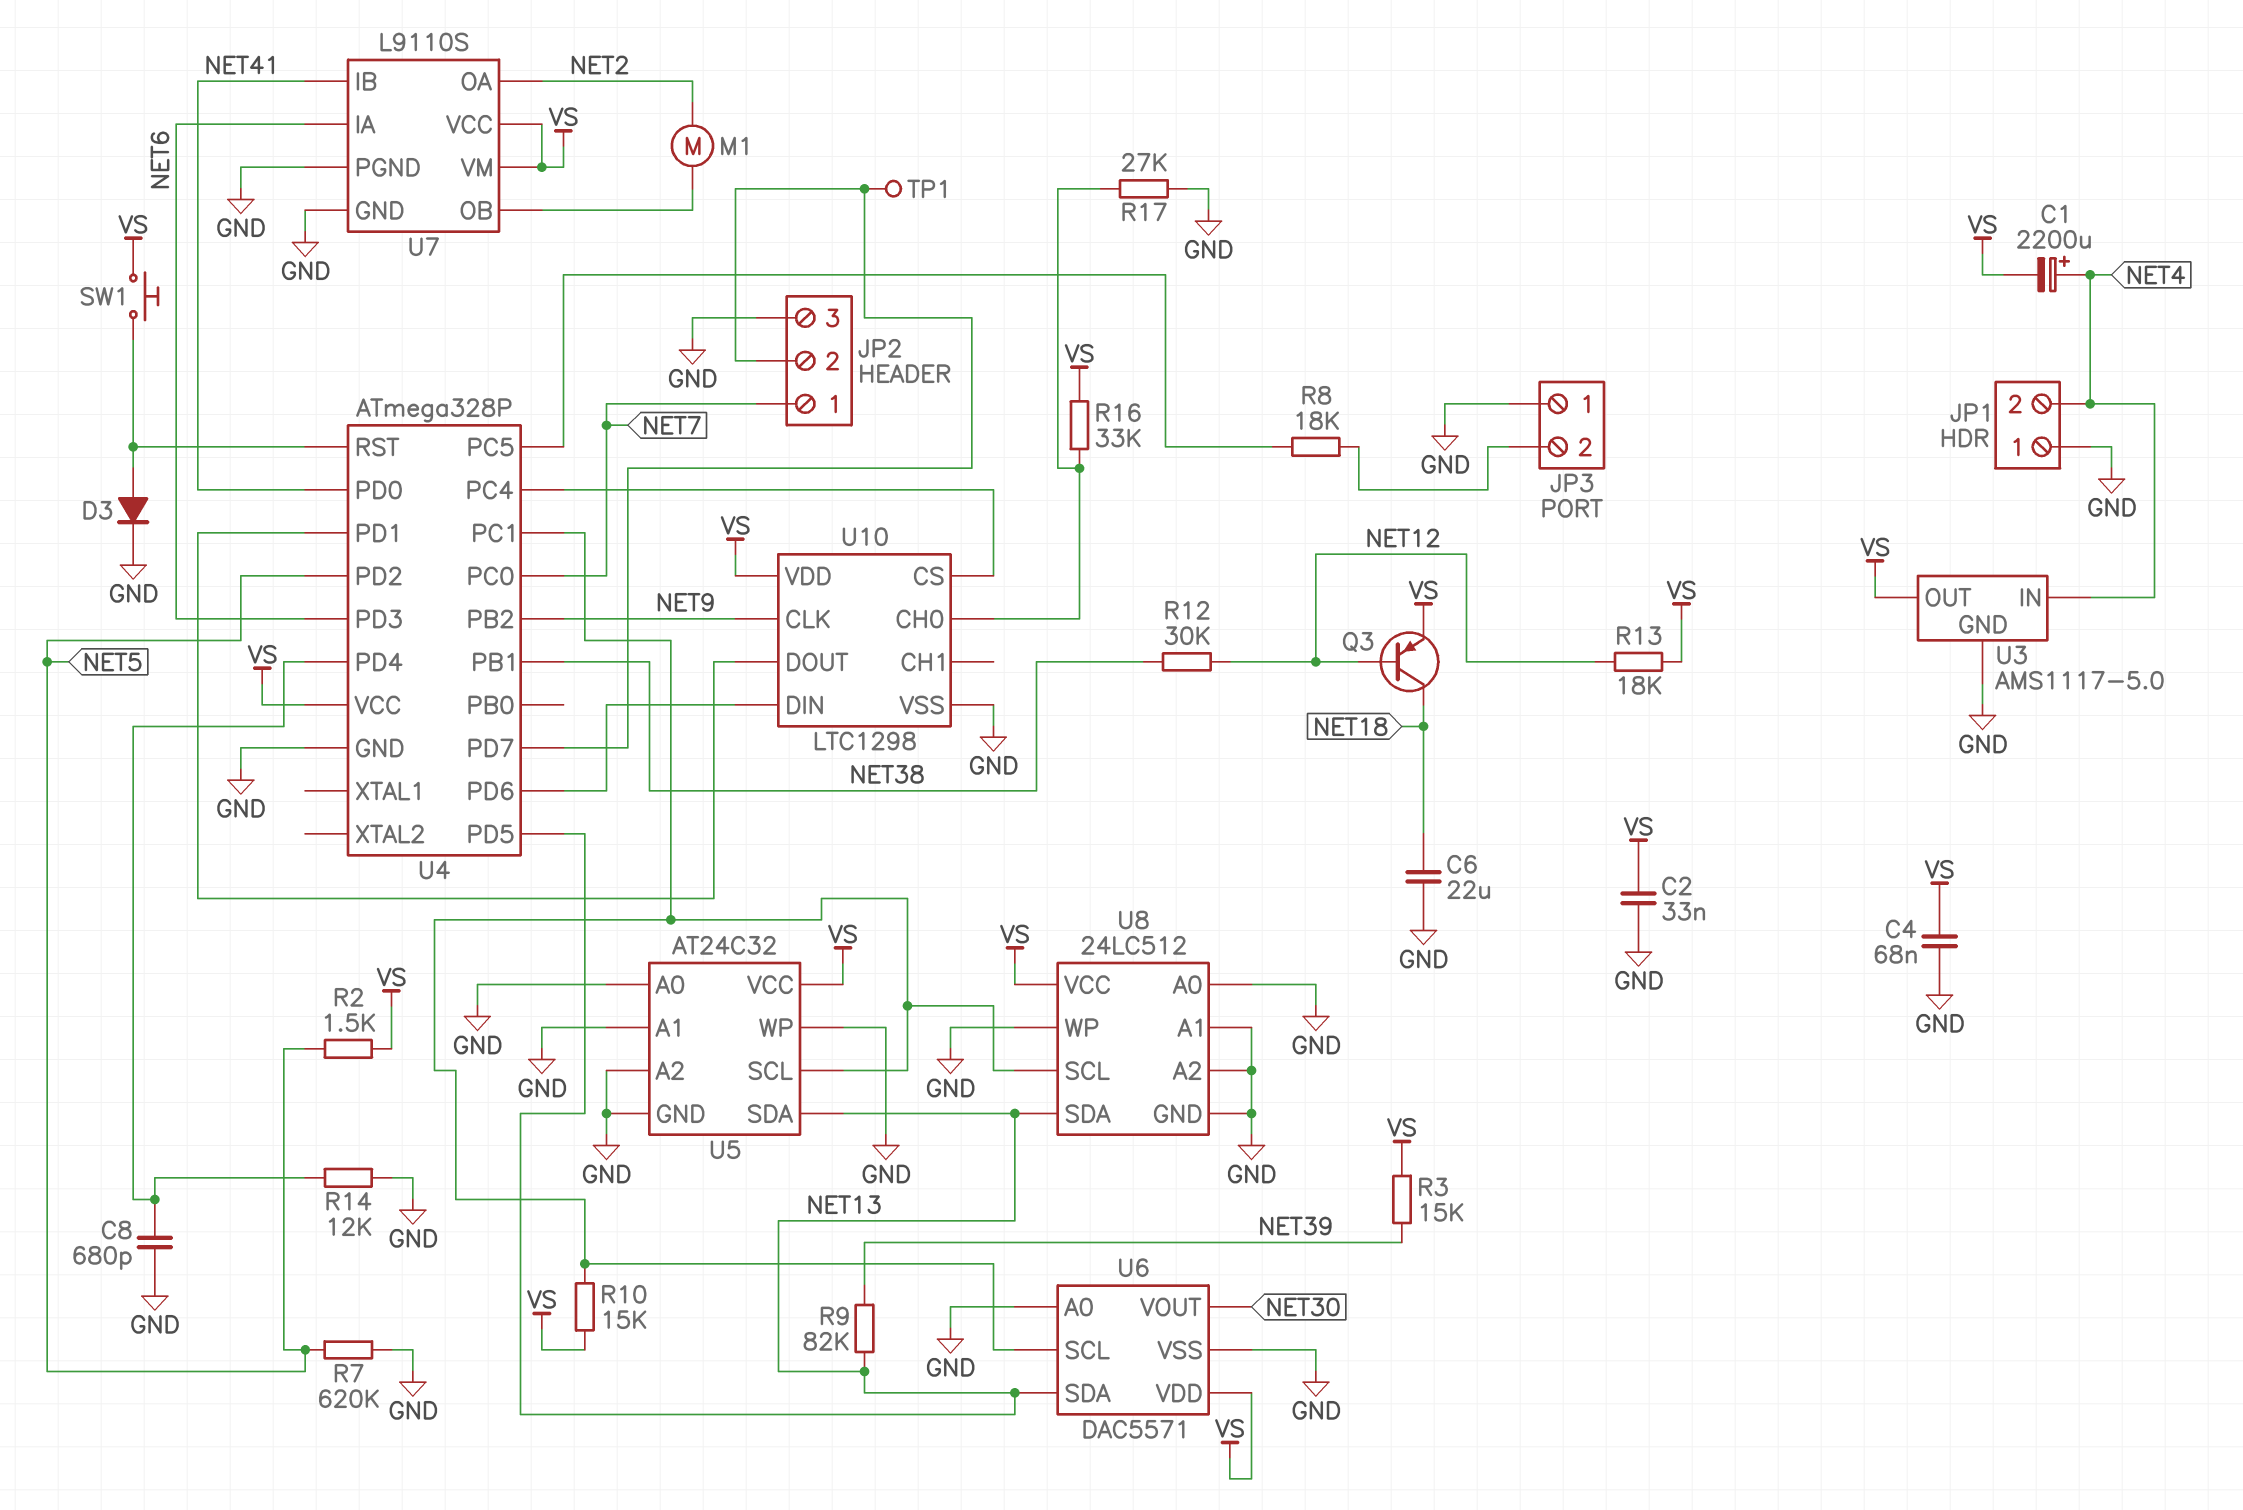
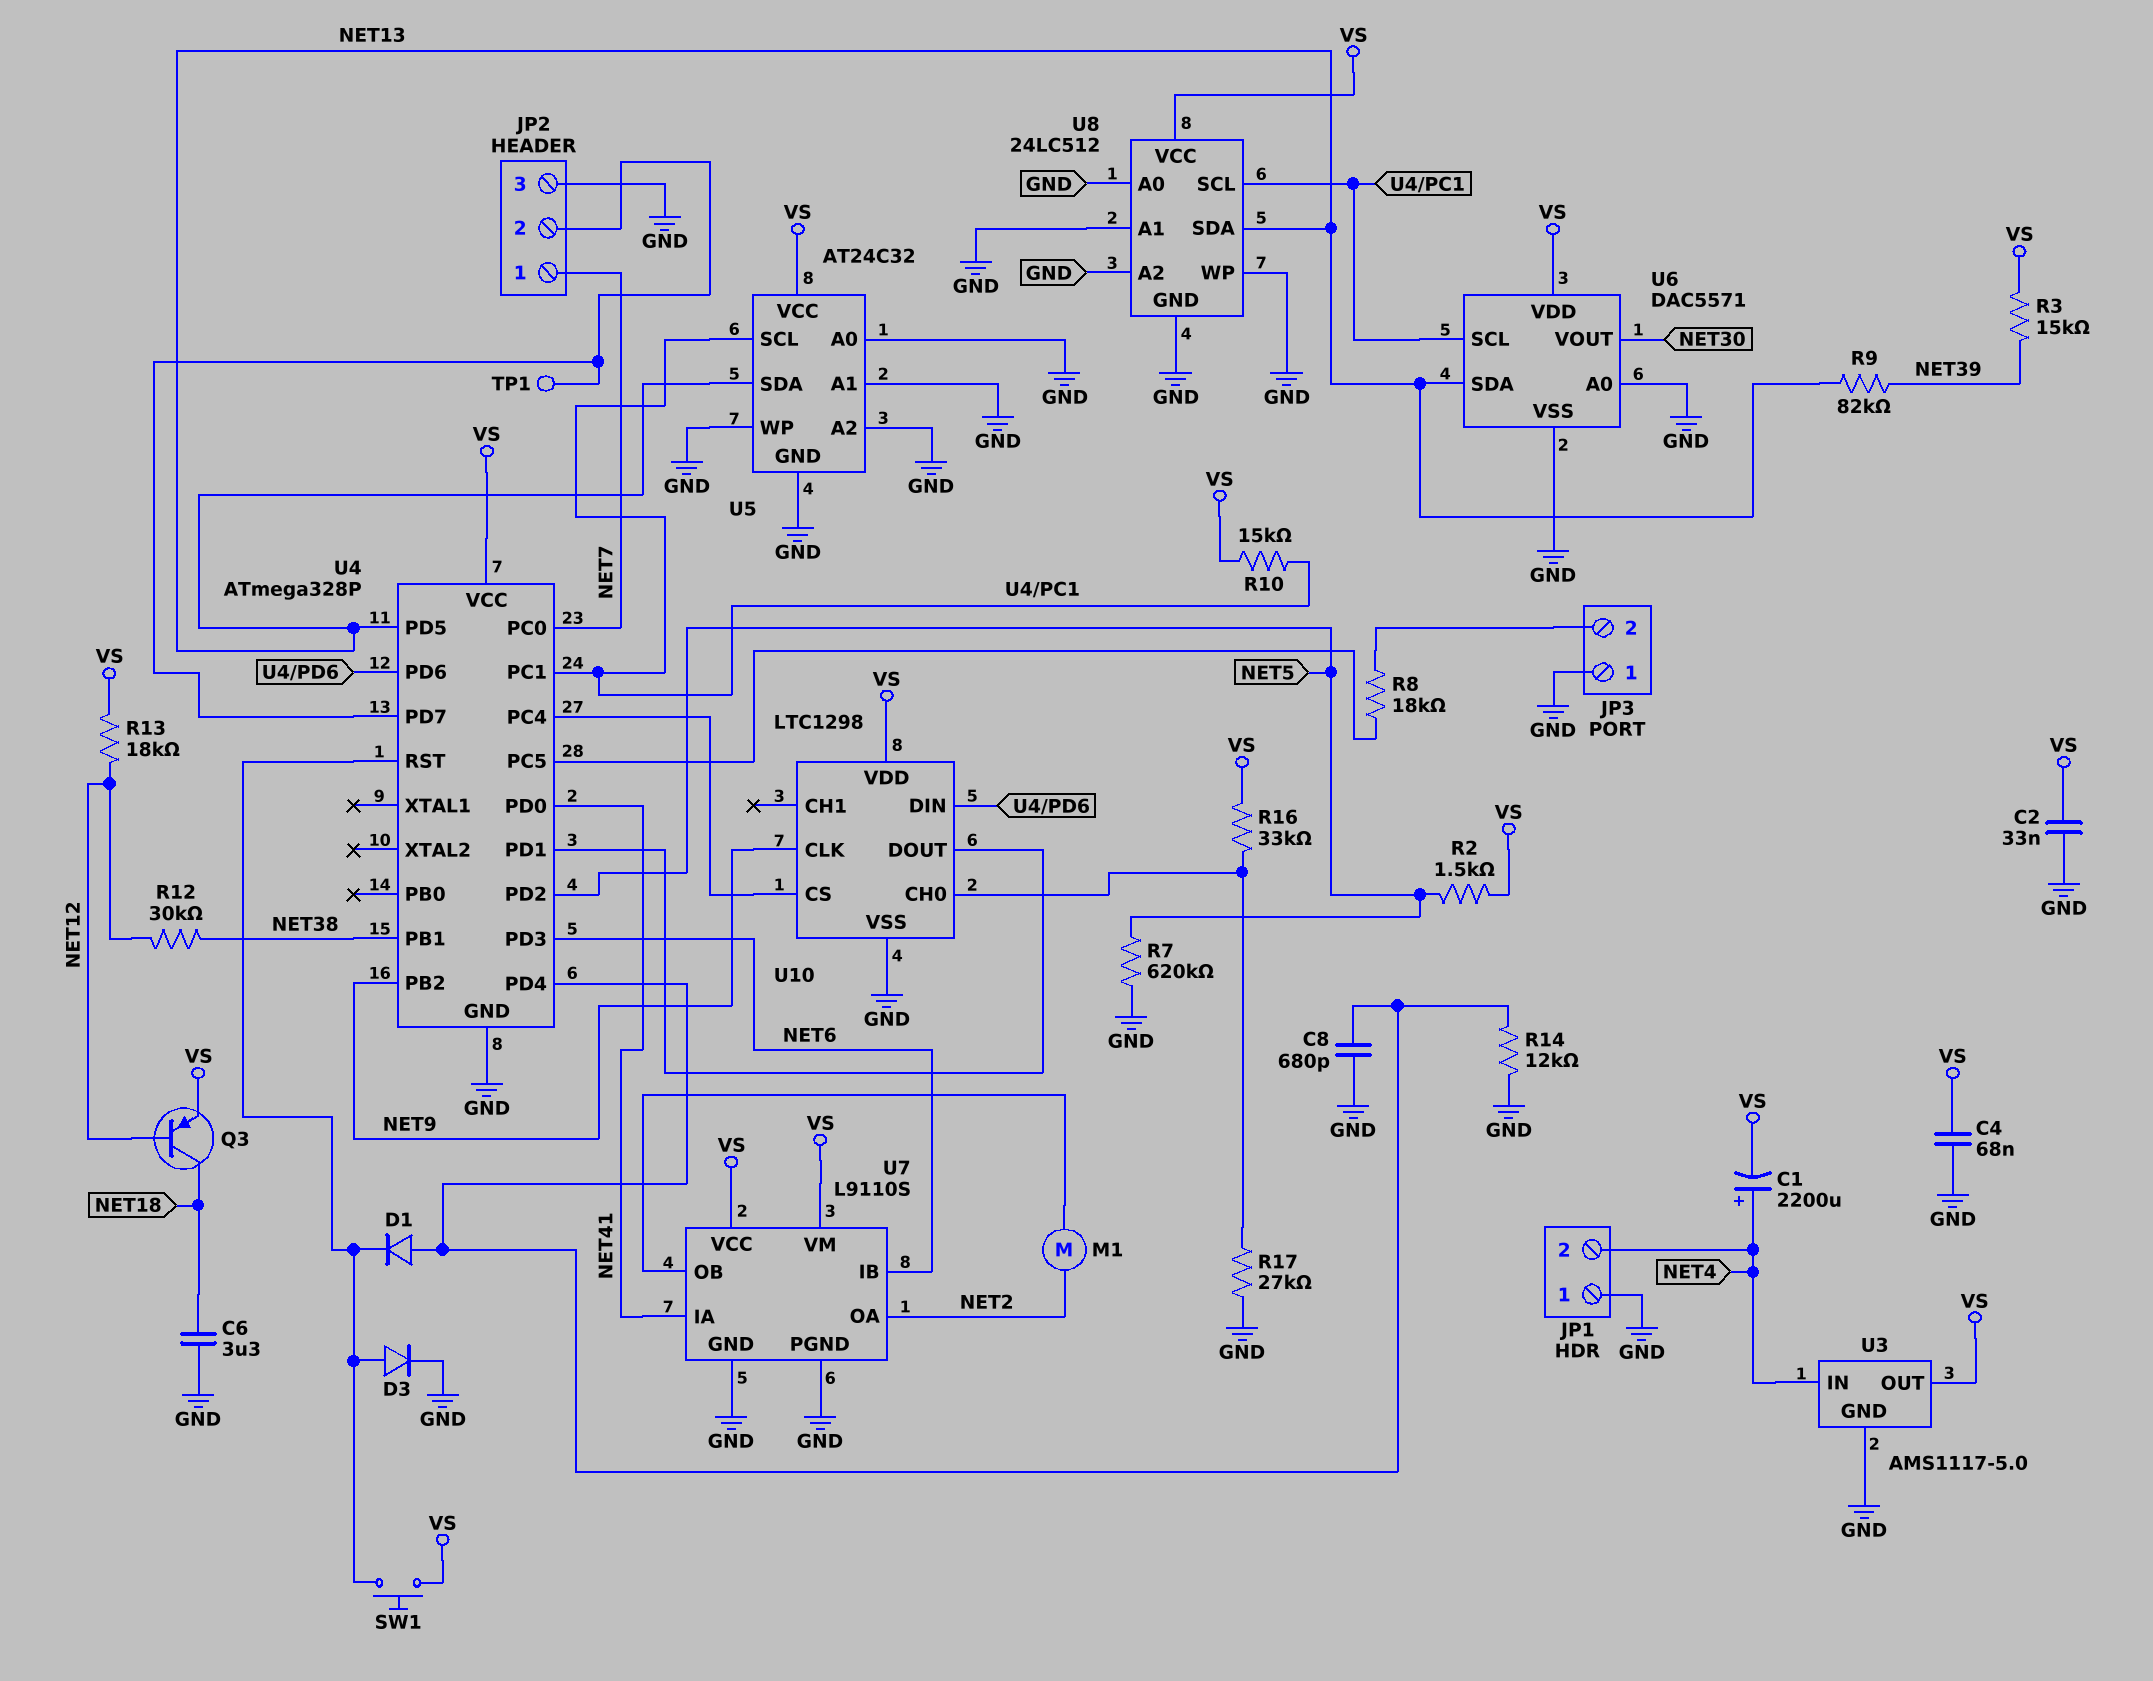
C6: 22uF (GND, NET18) -> 3.3uF (GND, NET18)
D1: none -> diode (A U4/PD4, K U4/RST)
U7 pin IA: NET6 -> NET41
U7 pin IB: NET41 -> NET6

